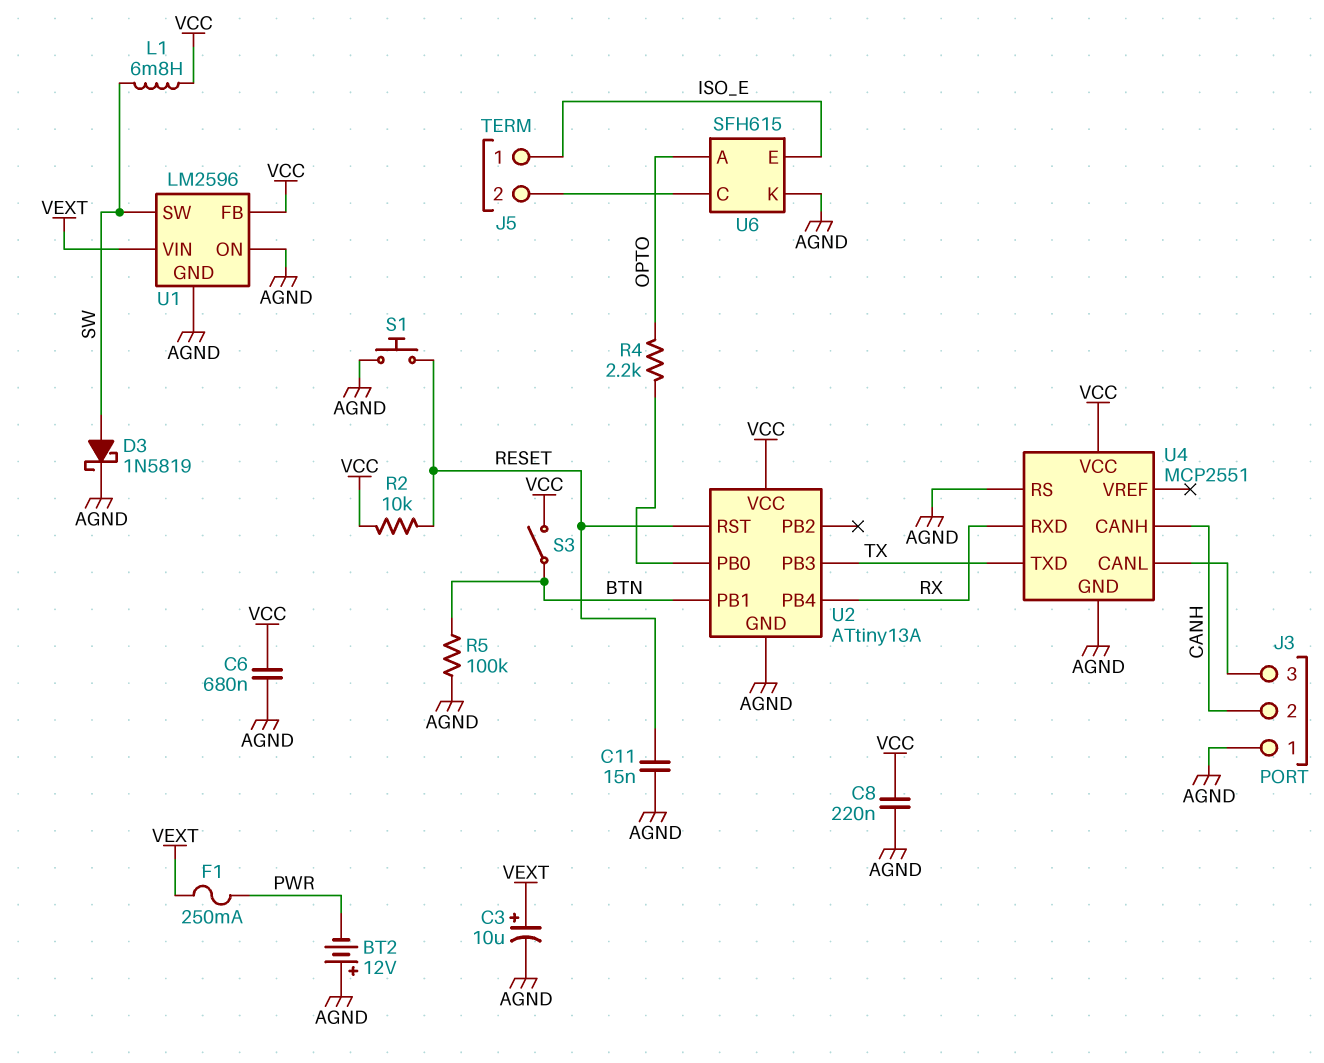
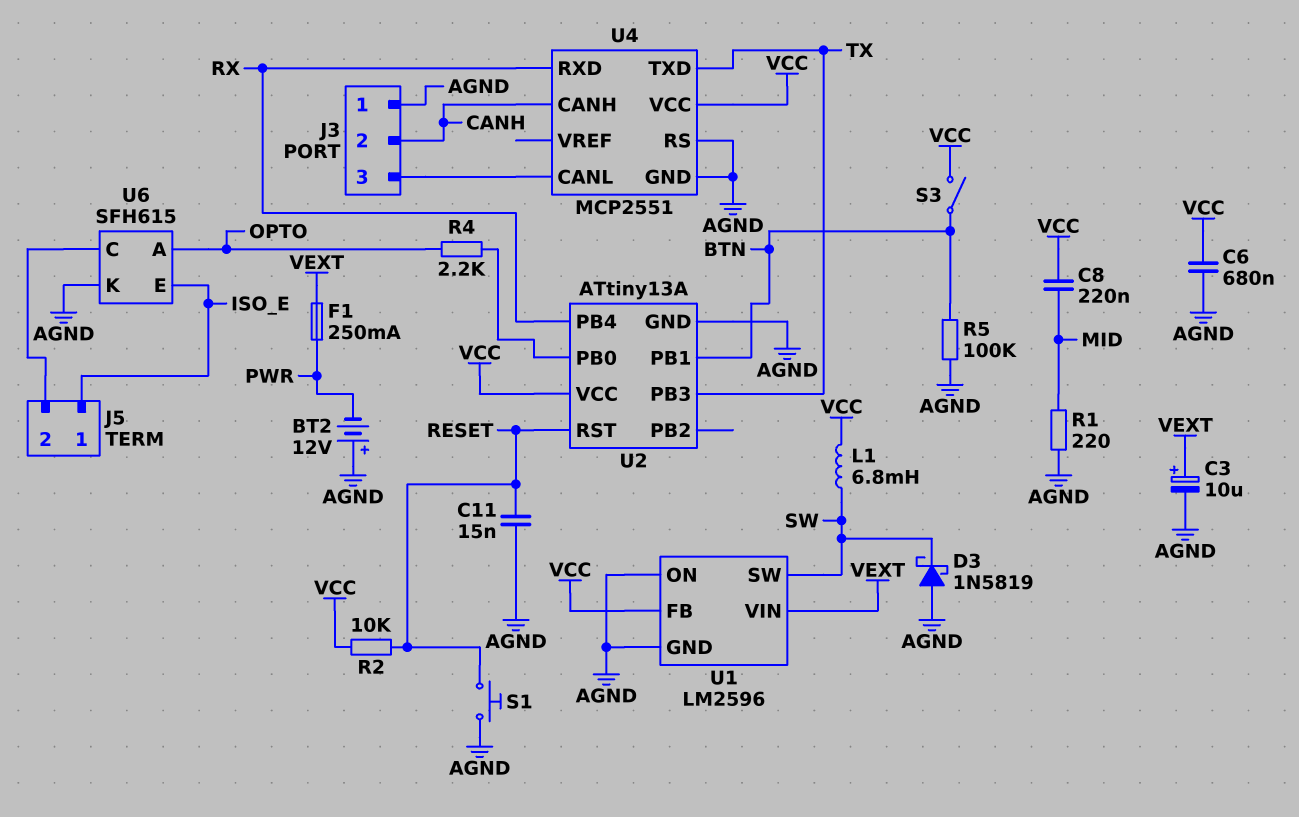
C8: 220nF (AGND, VCC) -> 220nF (MID, VCC)
D3: schottky 1N5819 (A SW, K AGND) -> schottky 1N5819 (A AGND, K SW)
R1: none -> 220 (AGND, MID)

